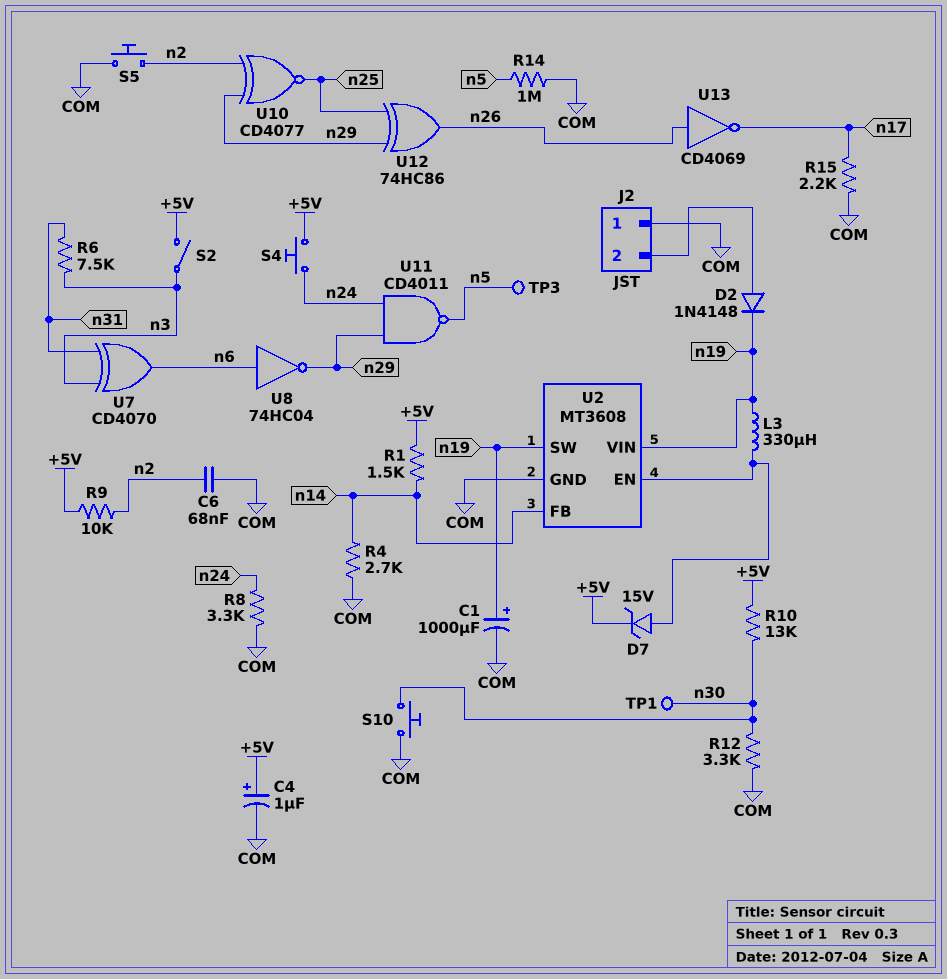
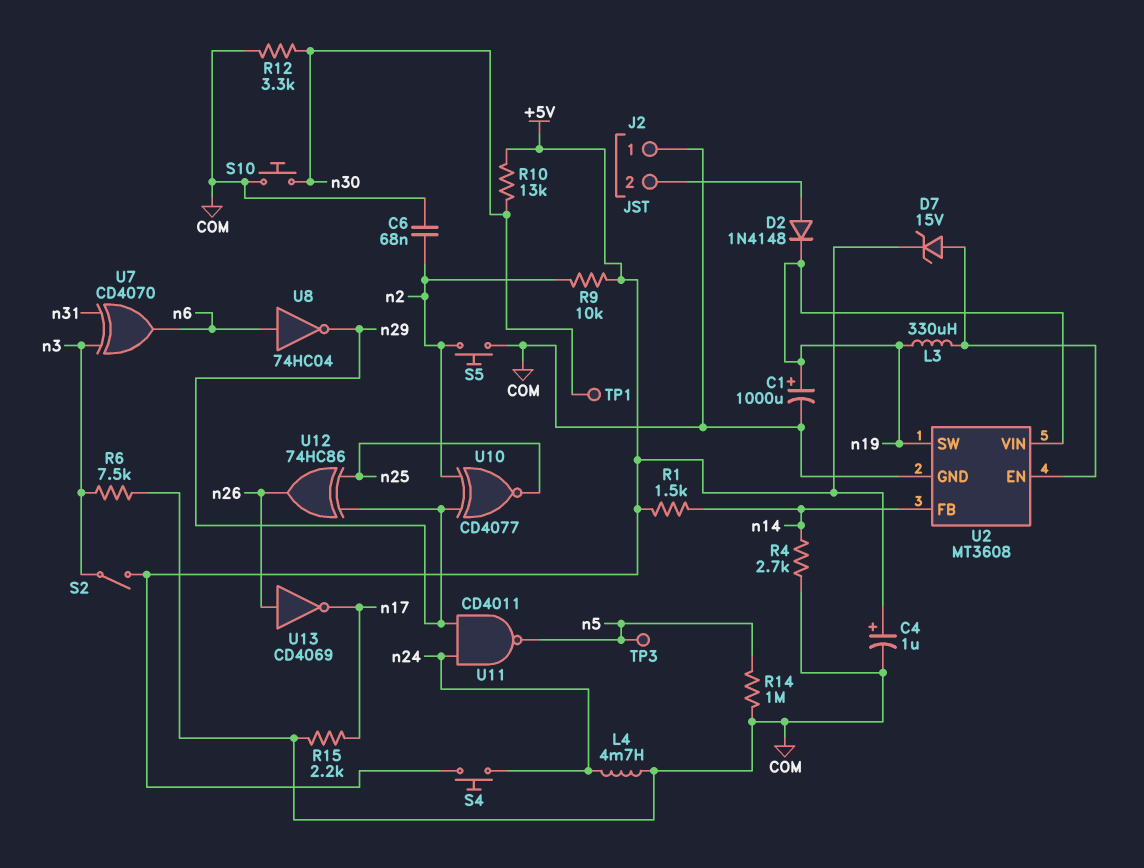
L4: none -> 4.7mH (COM, n24)
R6: 7.5k (n3, n31) -> 7.5k (COM, n3)
R8: 3.3k (COM, n24) -> none

